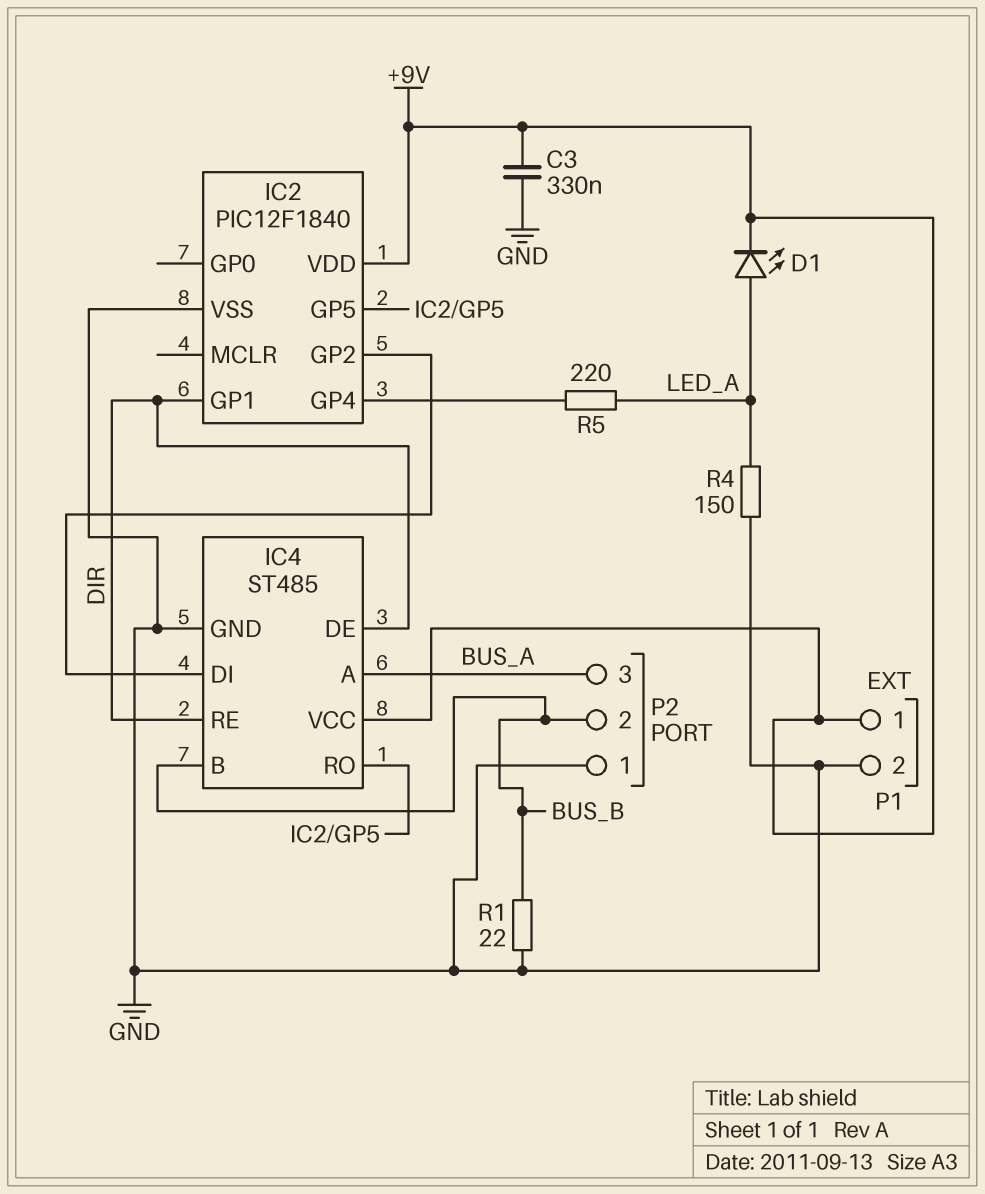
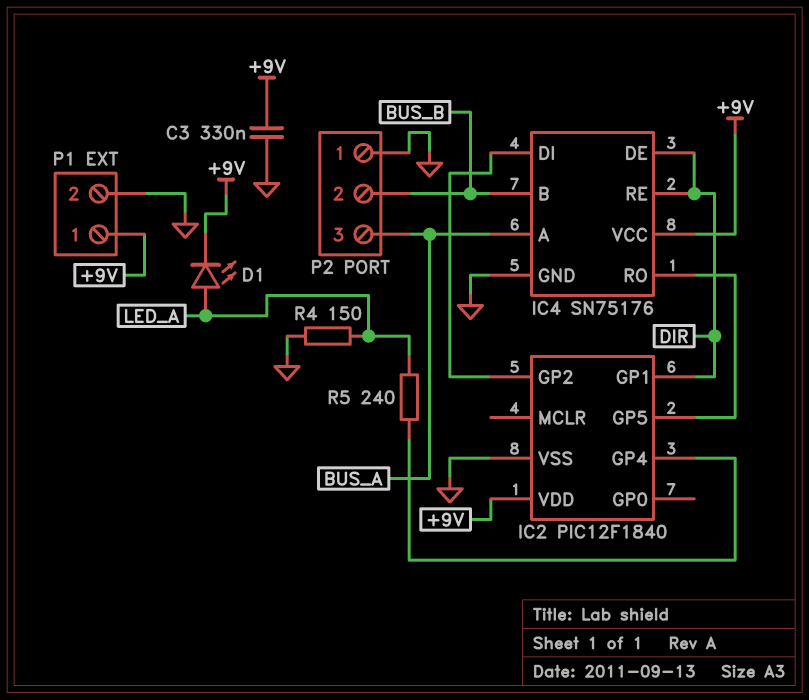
IC4: ST485 -> SN75176
R1: 22 (BUS_B, GND) -> none
R5: 220 (IC2/GP4, LED_A) -> 240 (IC2/GP4, LED_A)

